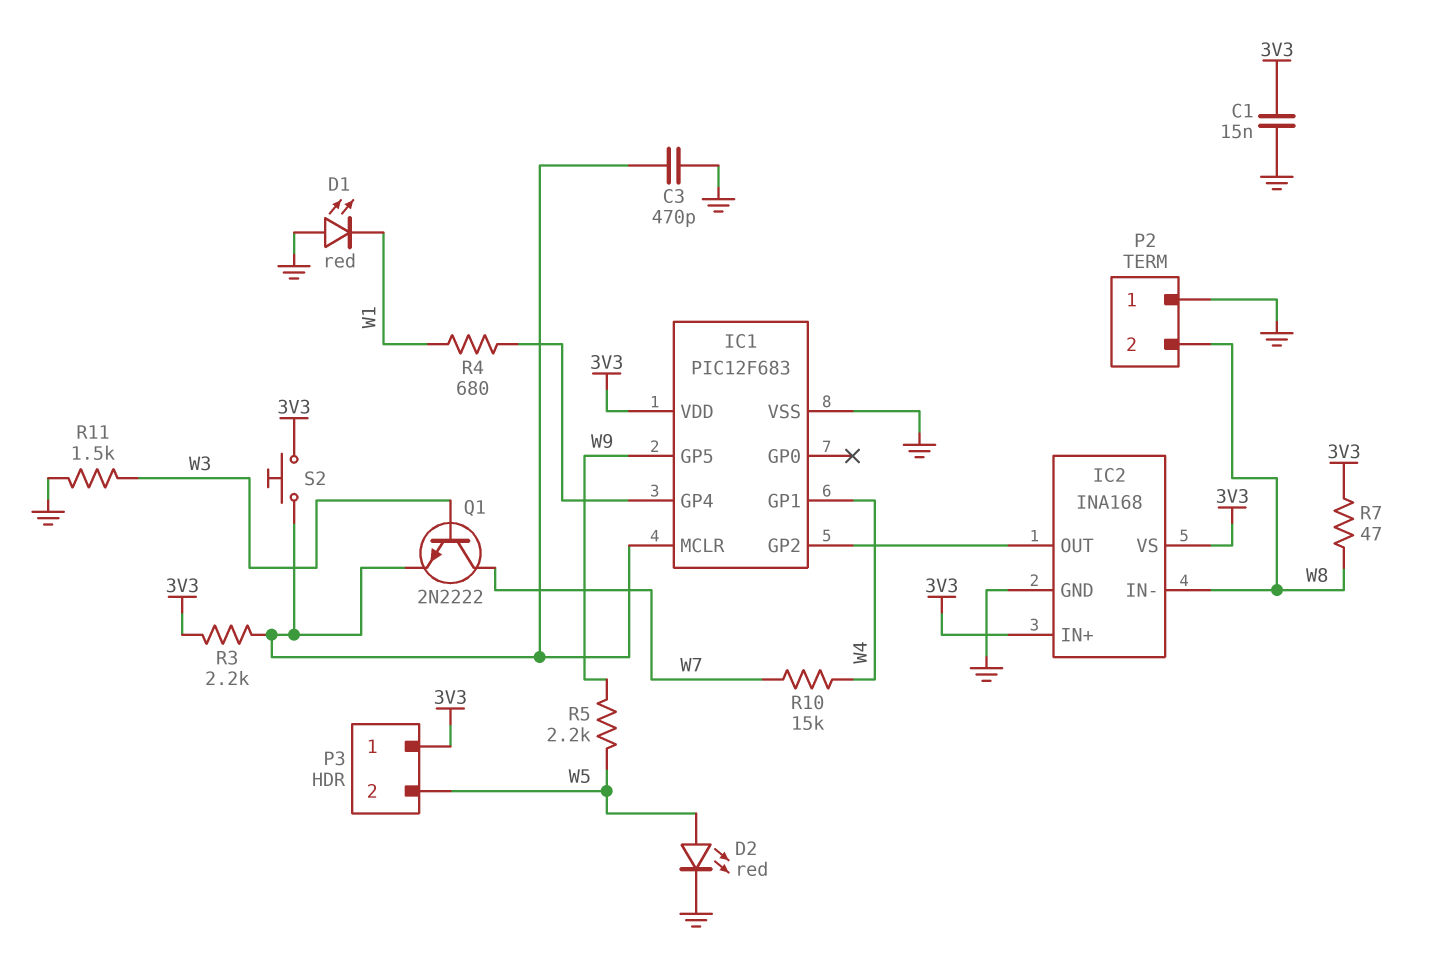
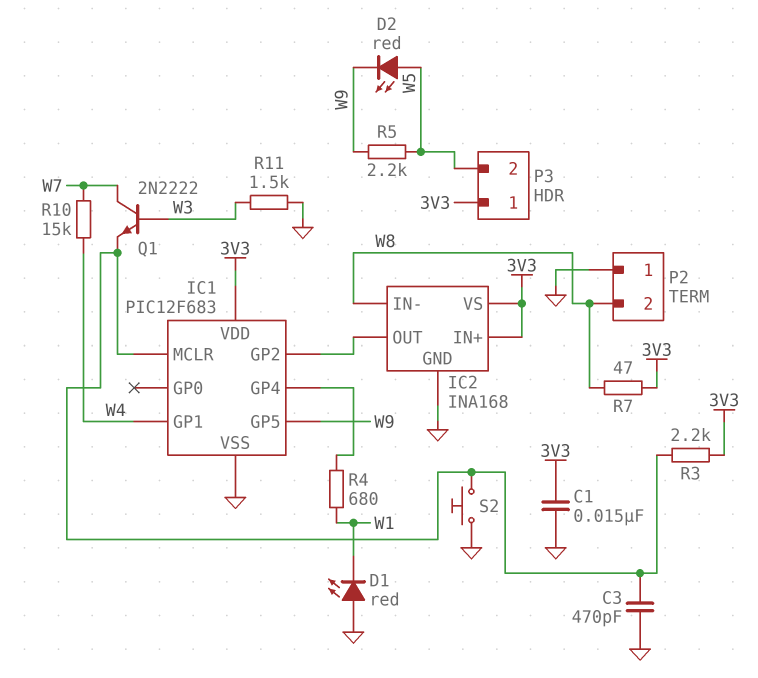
D2: LED red (A W5, K GND) -> LED red (A W5, K W9)
S2: button (3V3, IC1/MCLR) -> button (GND, IC1/MCLR)

